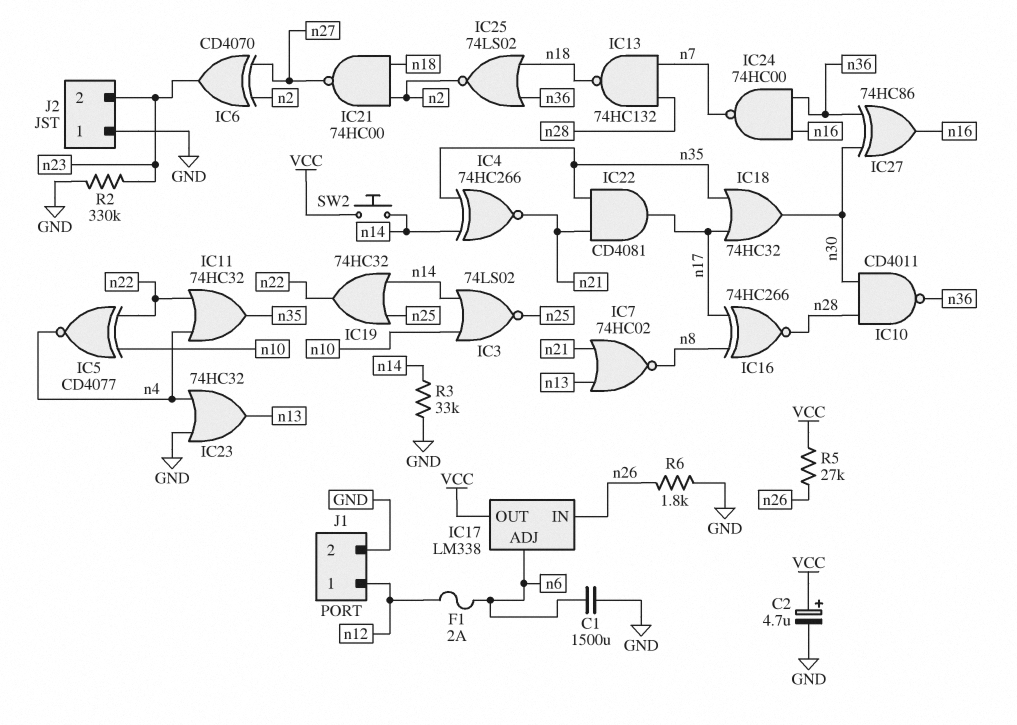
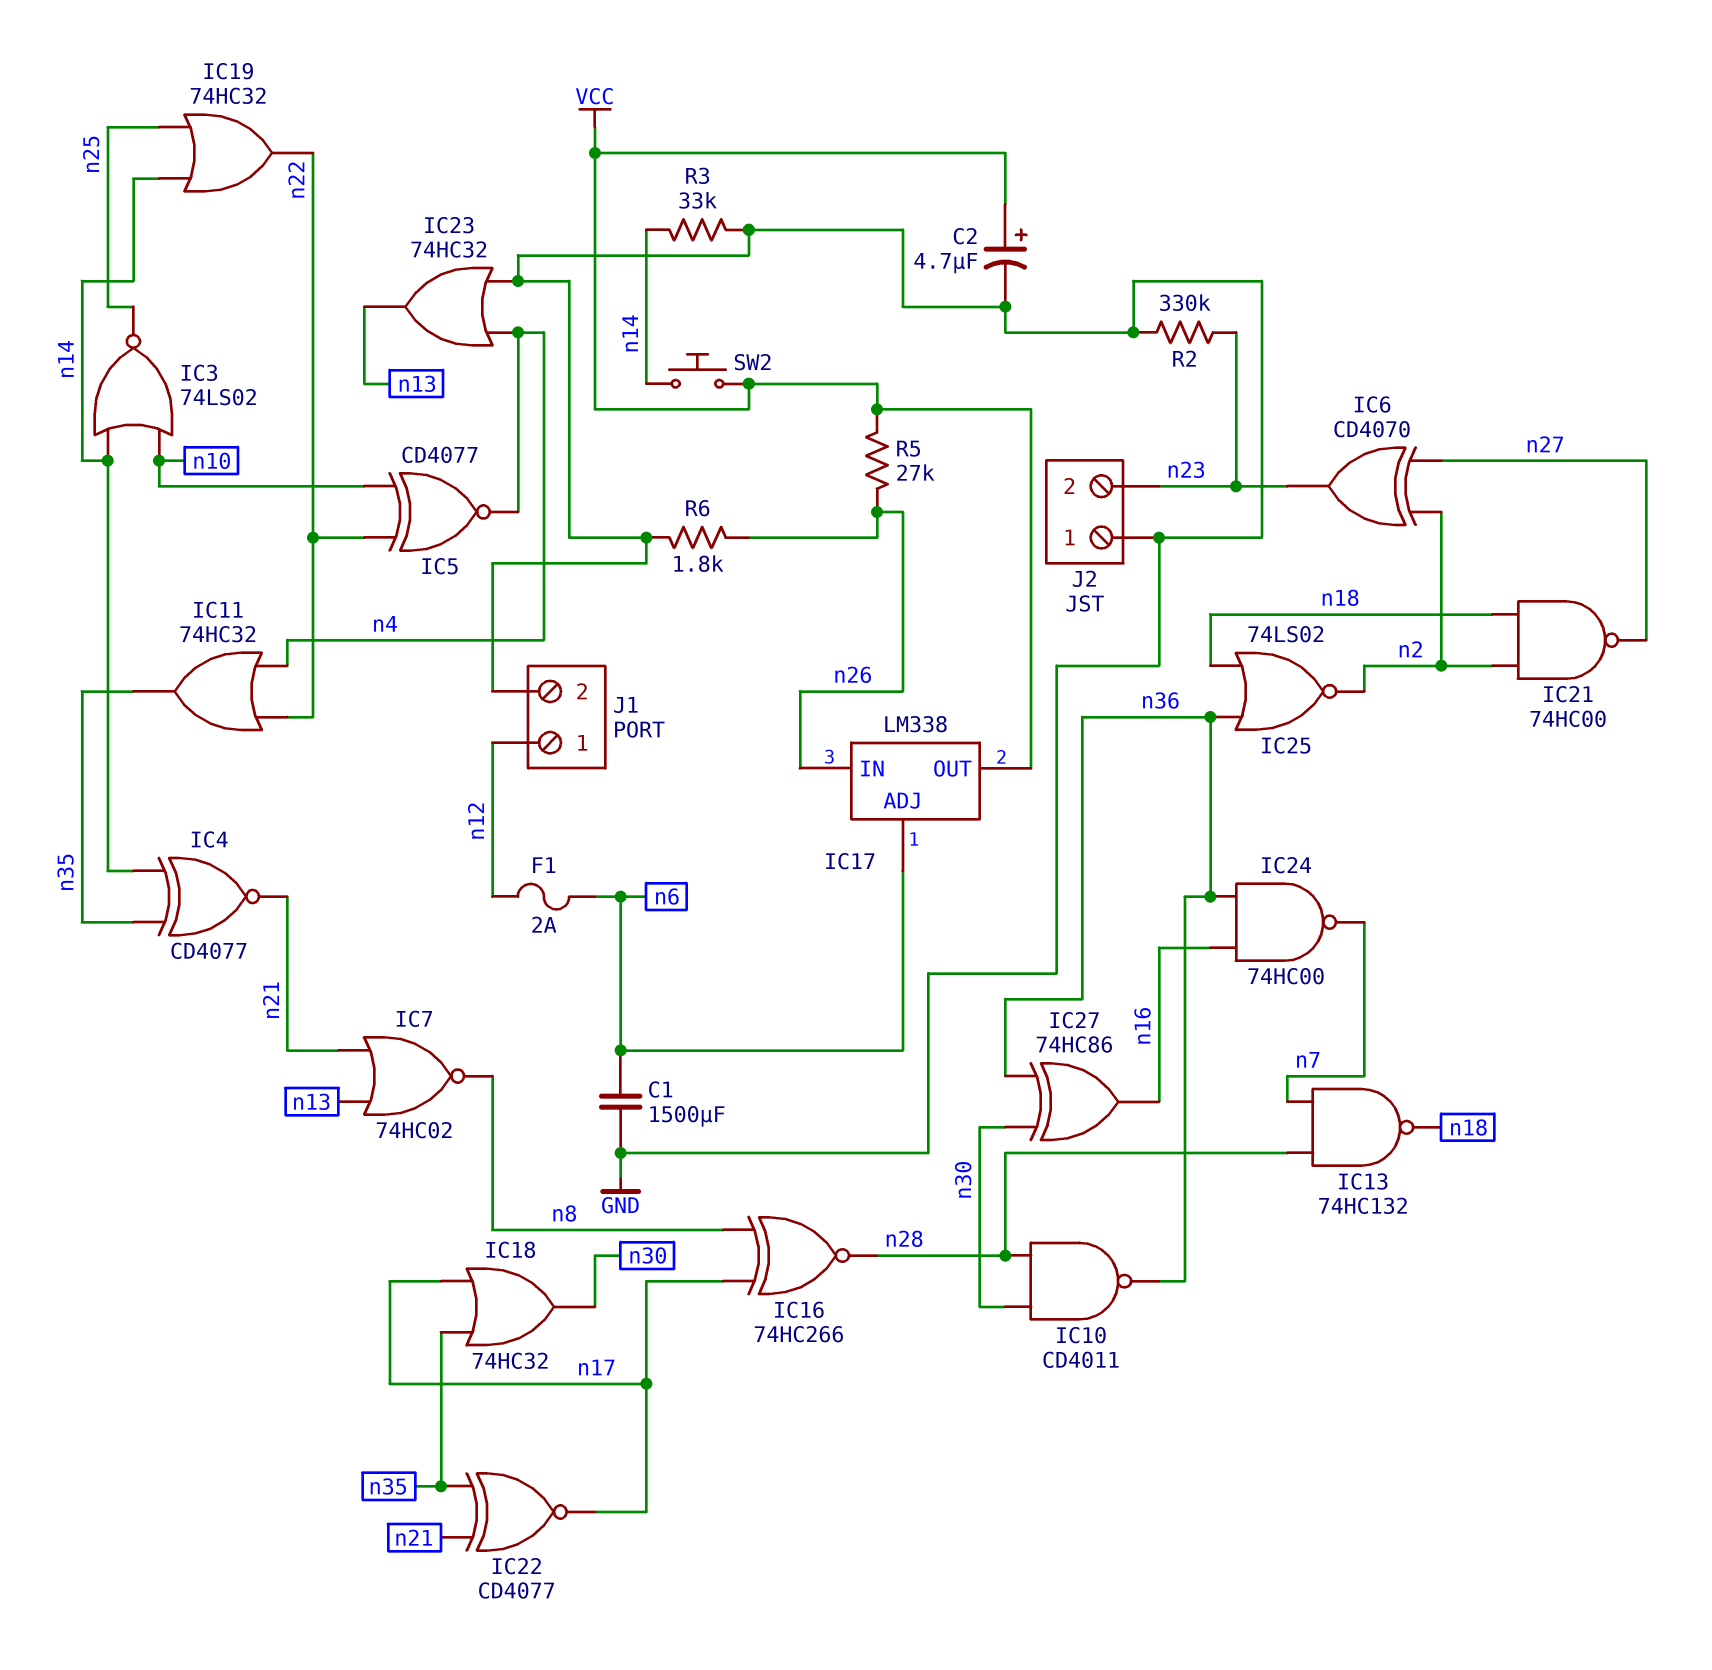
IC4: XNOR 74HC266 (in n14, in n35, out n21) -> XNOR CD4077 (in n14, in n35, out n21)
IC22: AND CD4081 (in n21, in n35, out n17) -> XNOR CD4077 (in n21, in n35, out n17)

